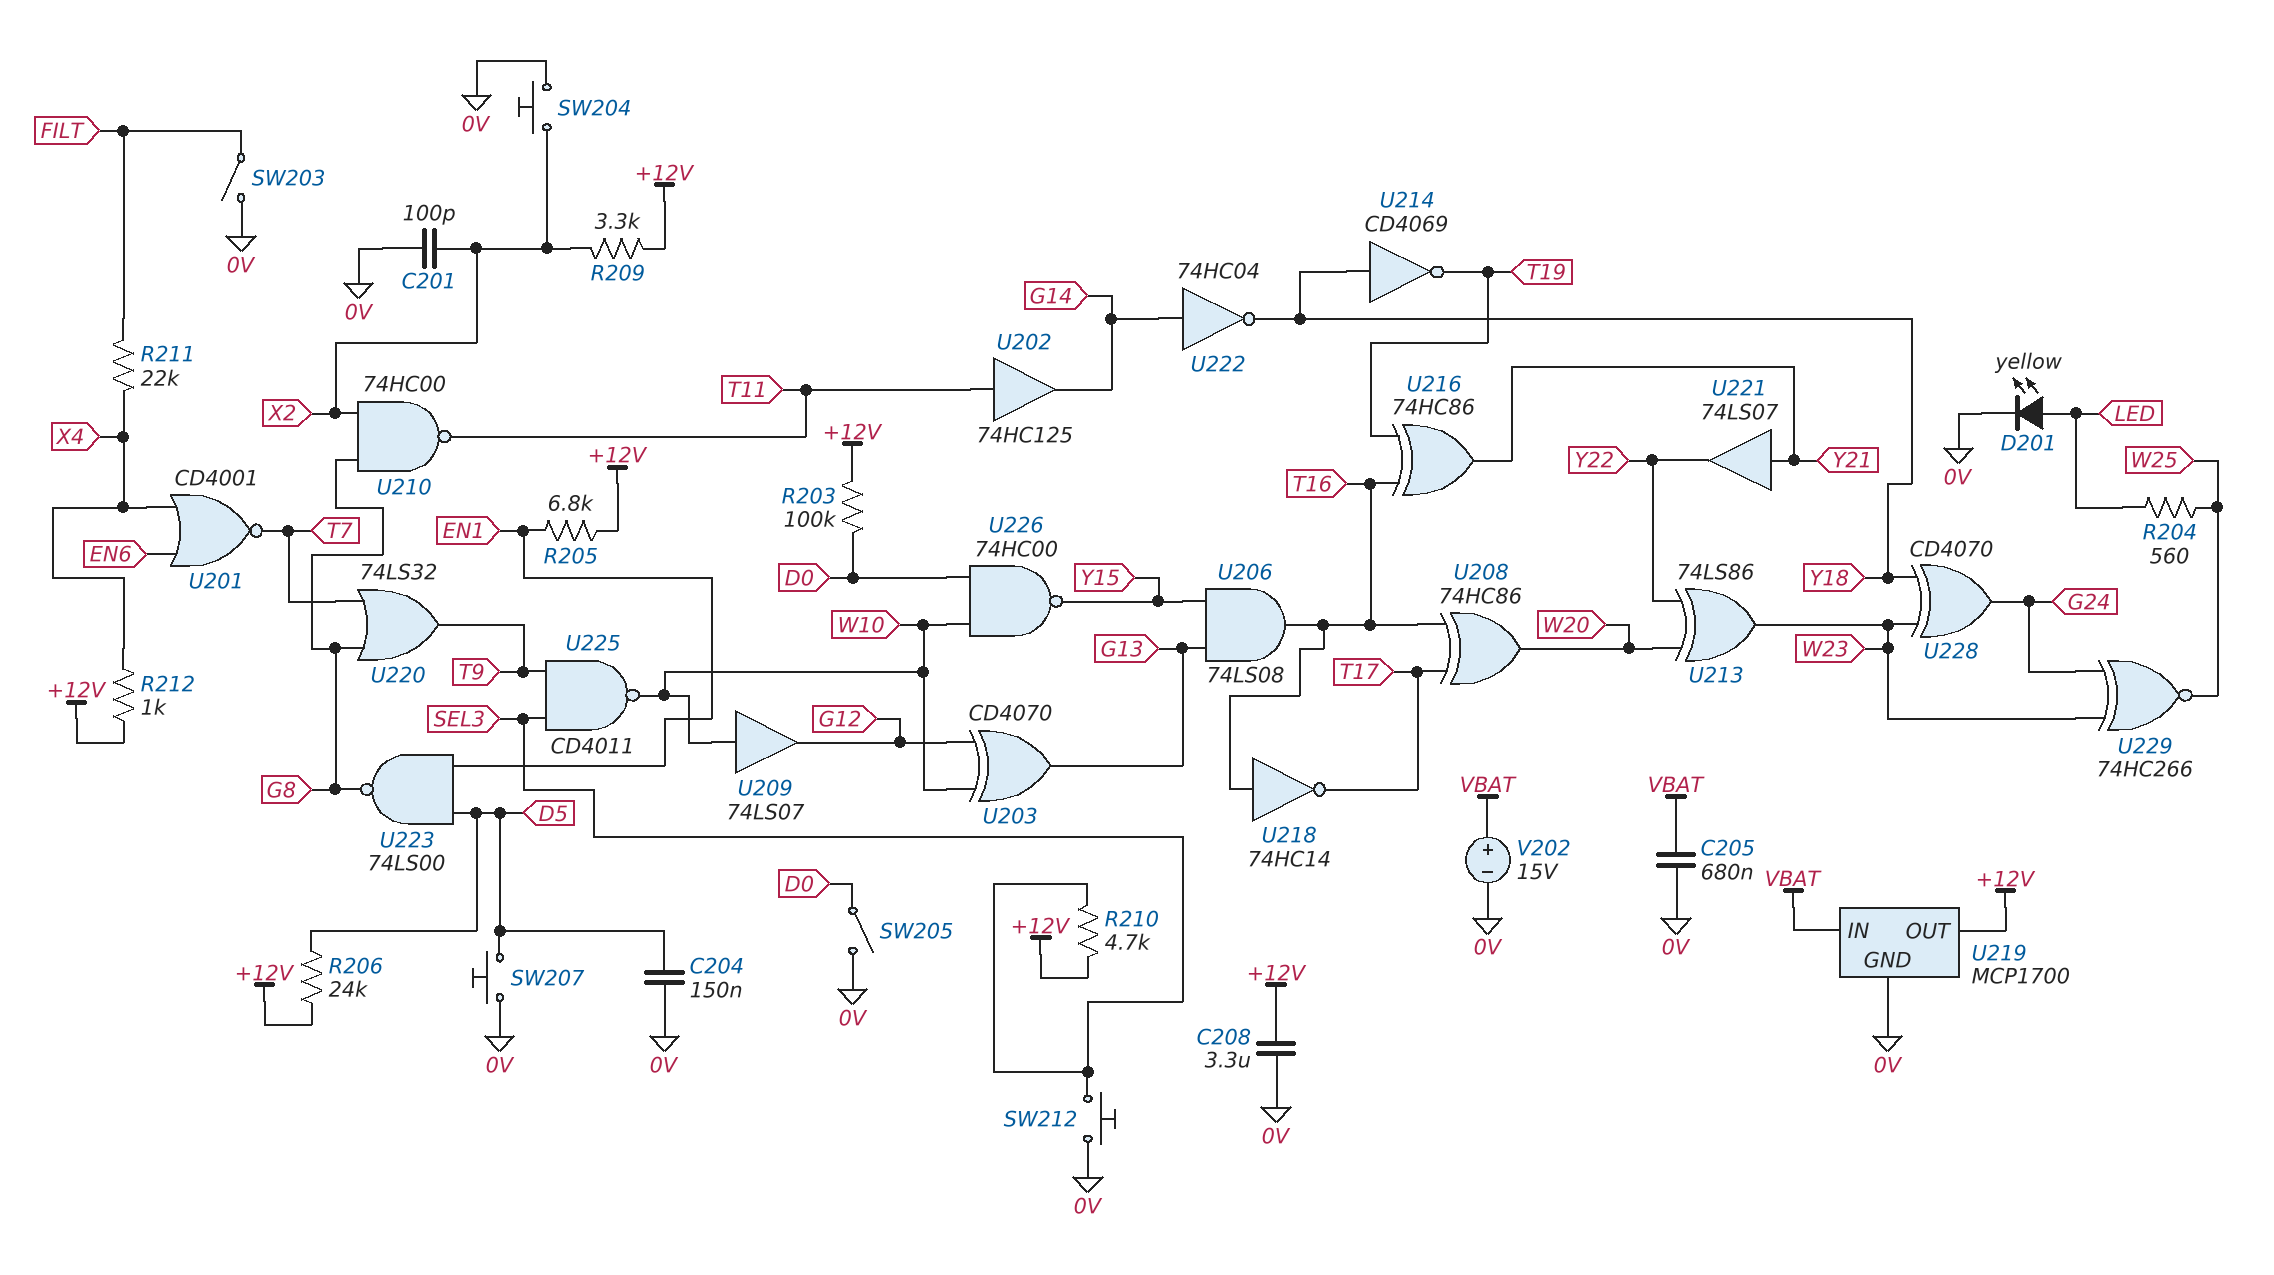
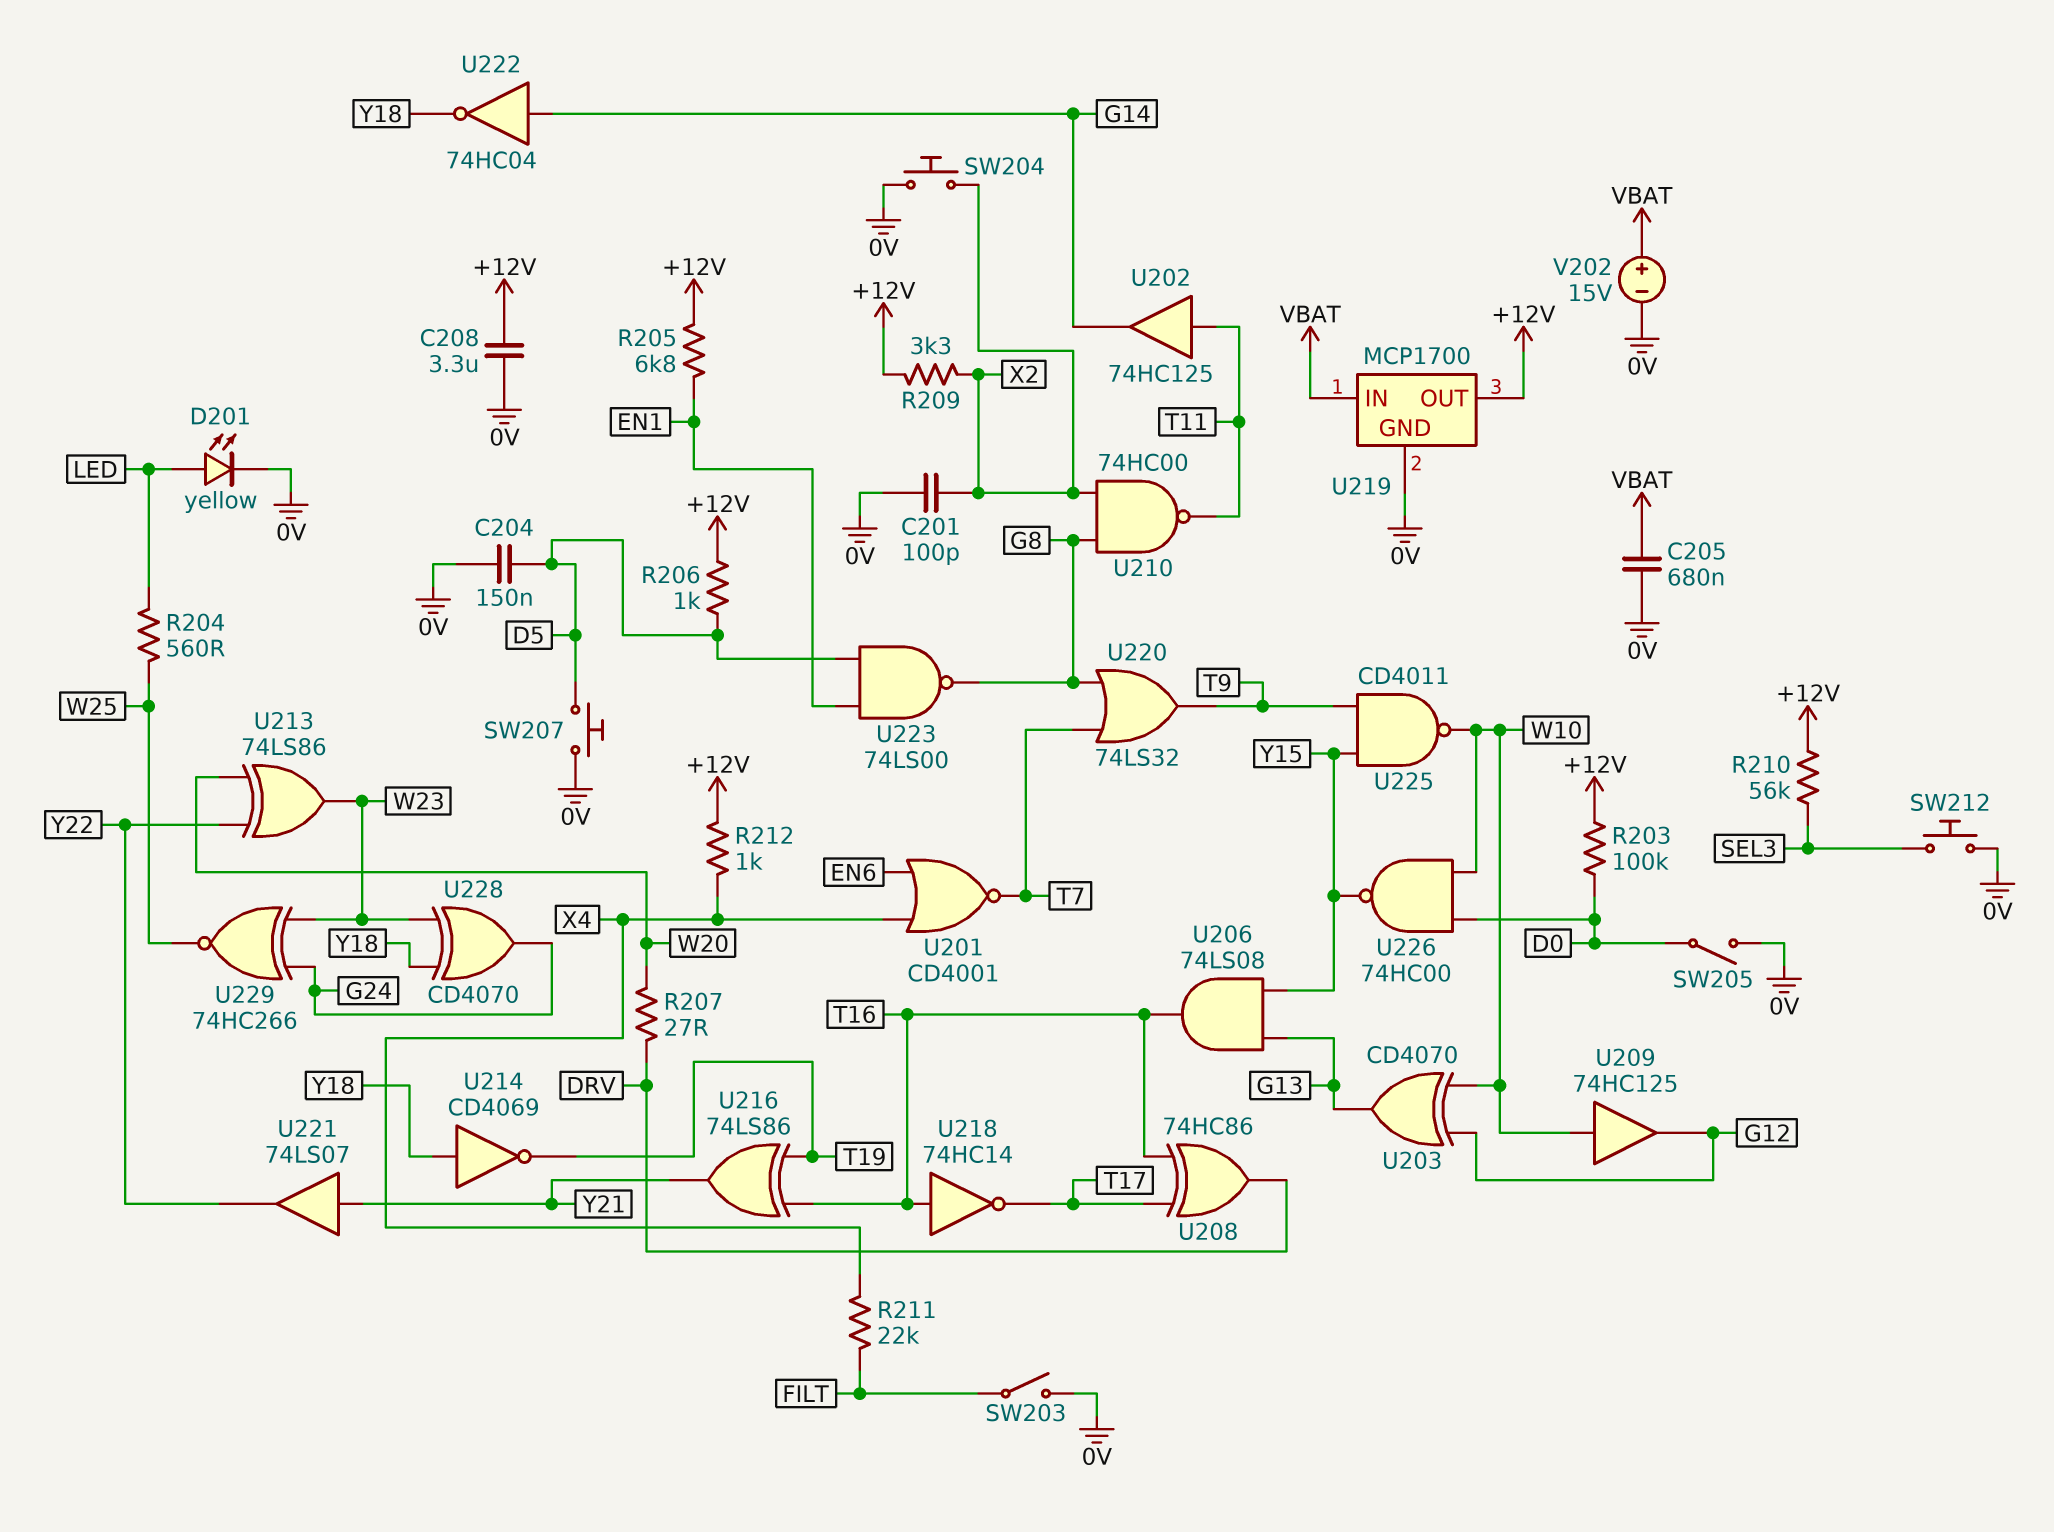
R206: 24k (+12V, D5) -> 1k (+12V, D5)
R207: none -> 27 (DRV, W20)
R210: 4.7k (+12V, SEL3) -> 56k (+12V, SEL3)
U208: XOR 74HC86 (in T16, in T17, out W20) -> XOR 74HC86 (in T16, in T17, out DRV)
U209: buffer 74LS07 (in W10, out G12) -> buffer 74HC125 (in W10, out G12)
U216: XOR 74HC86 (in T16, in T19, out Y21) -> XOR 74LS86 (in T16, in T19, out Y21)
U225: NAND CD4011 (in SEL3, in T9, out W10) -> NAND CD4011 (in T9, in Y15, out W10)

